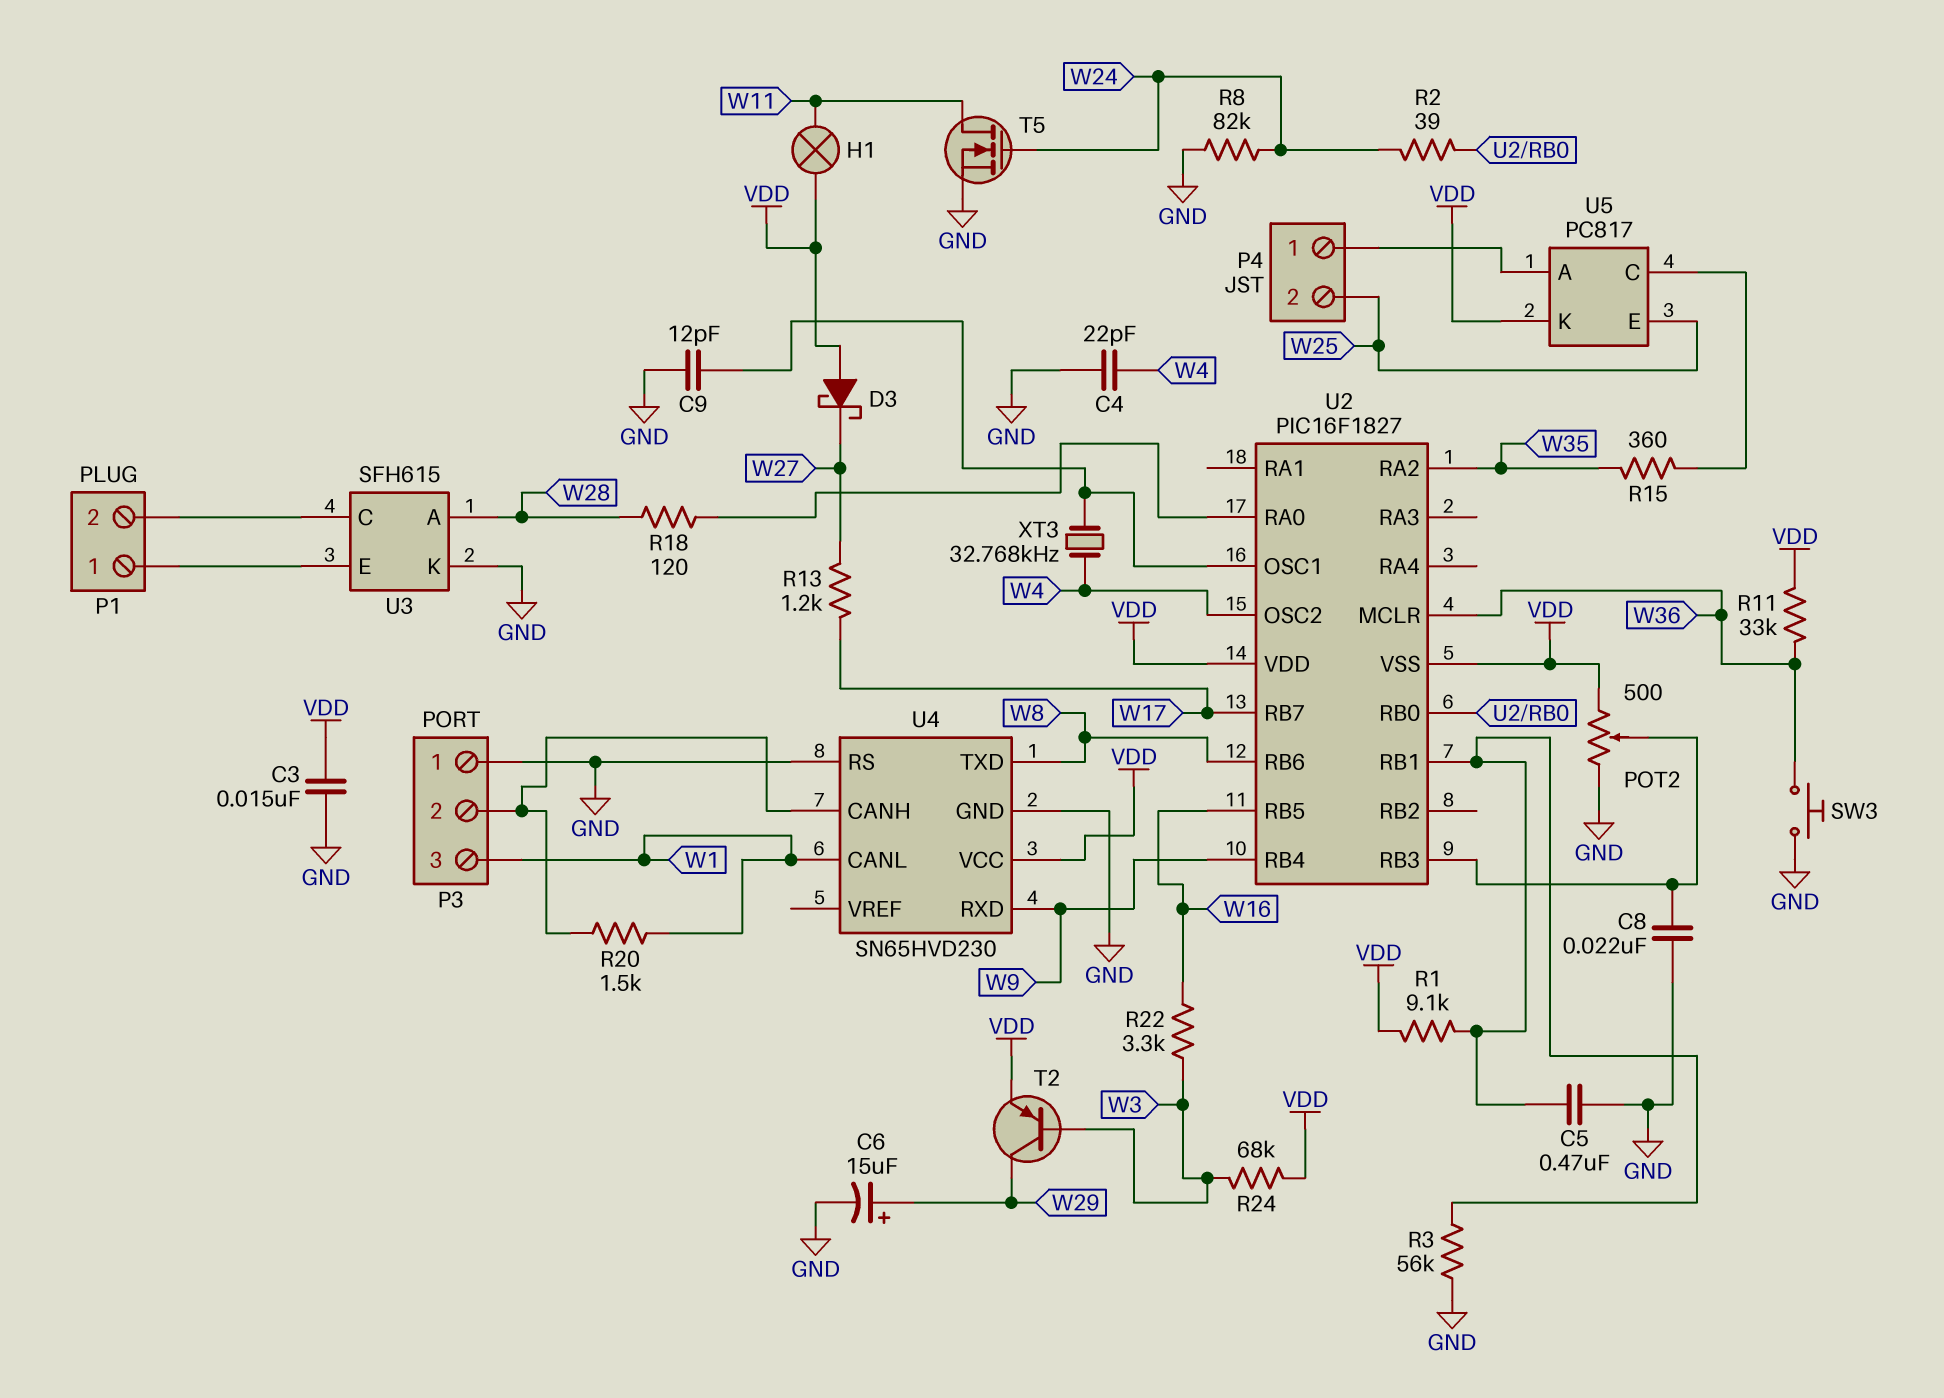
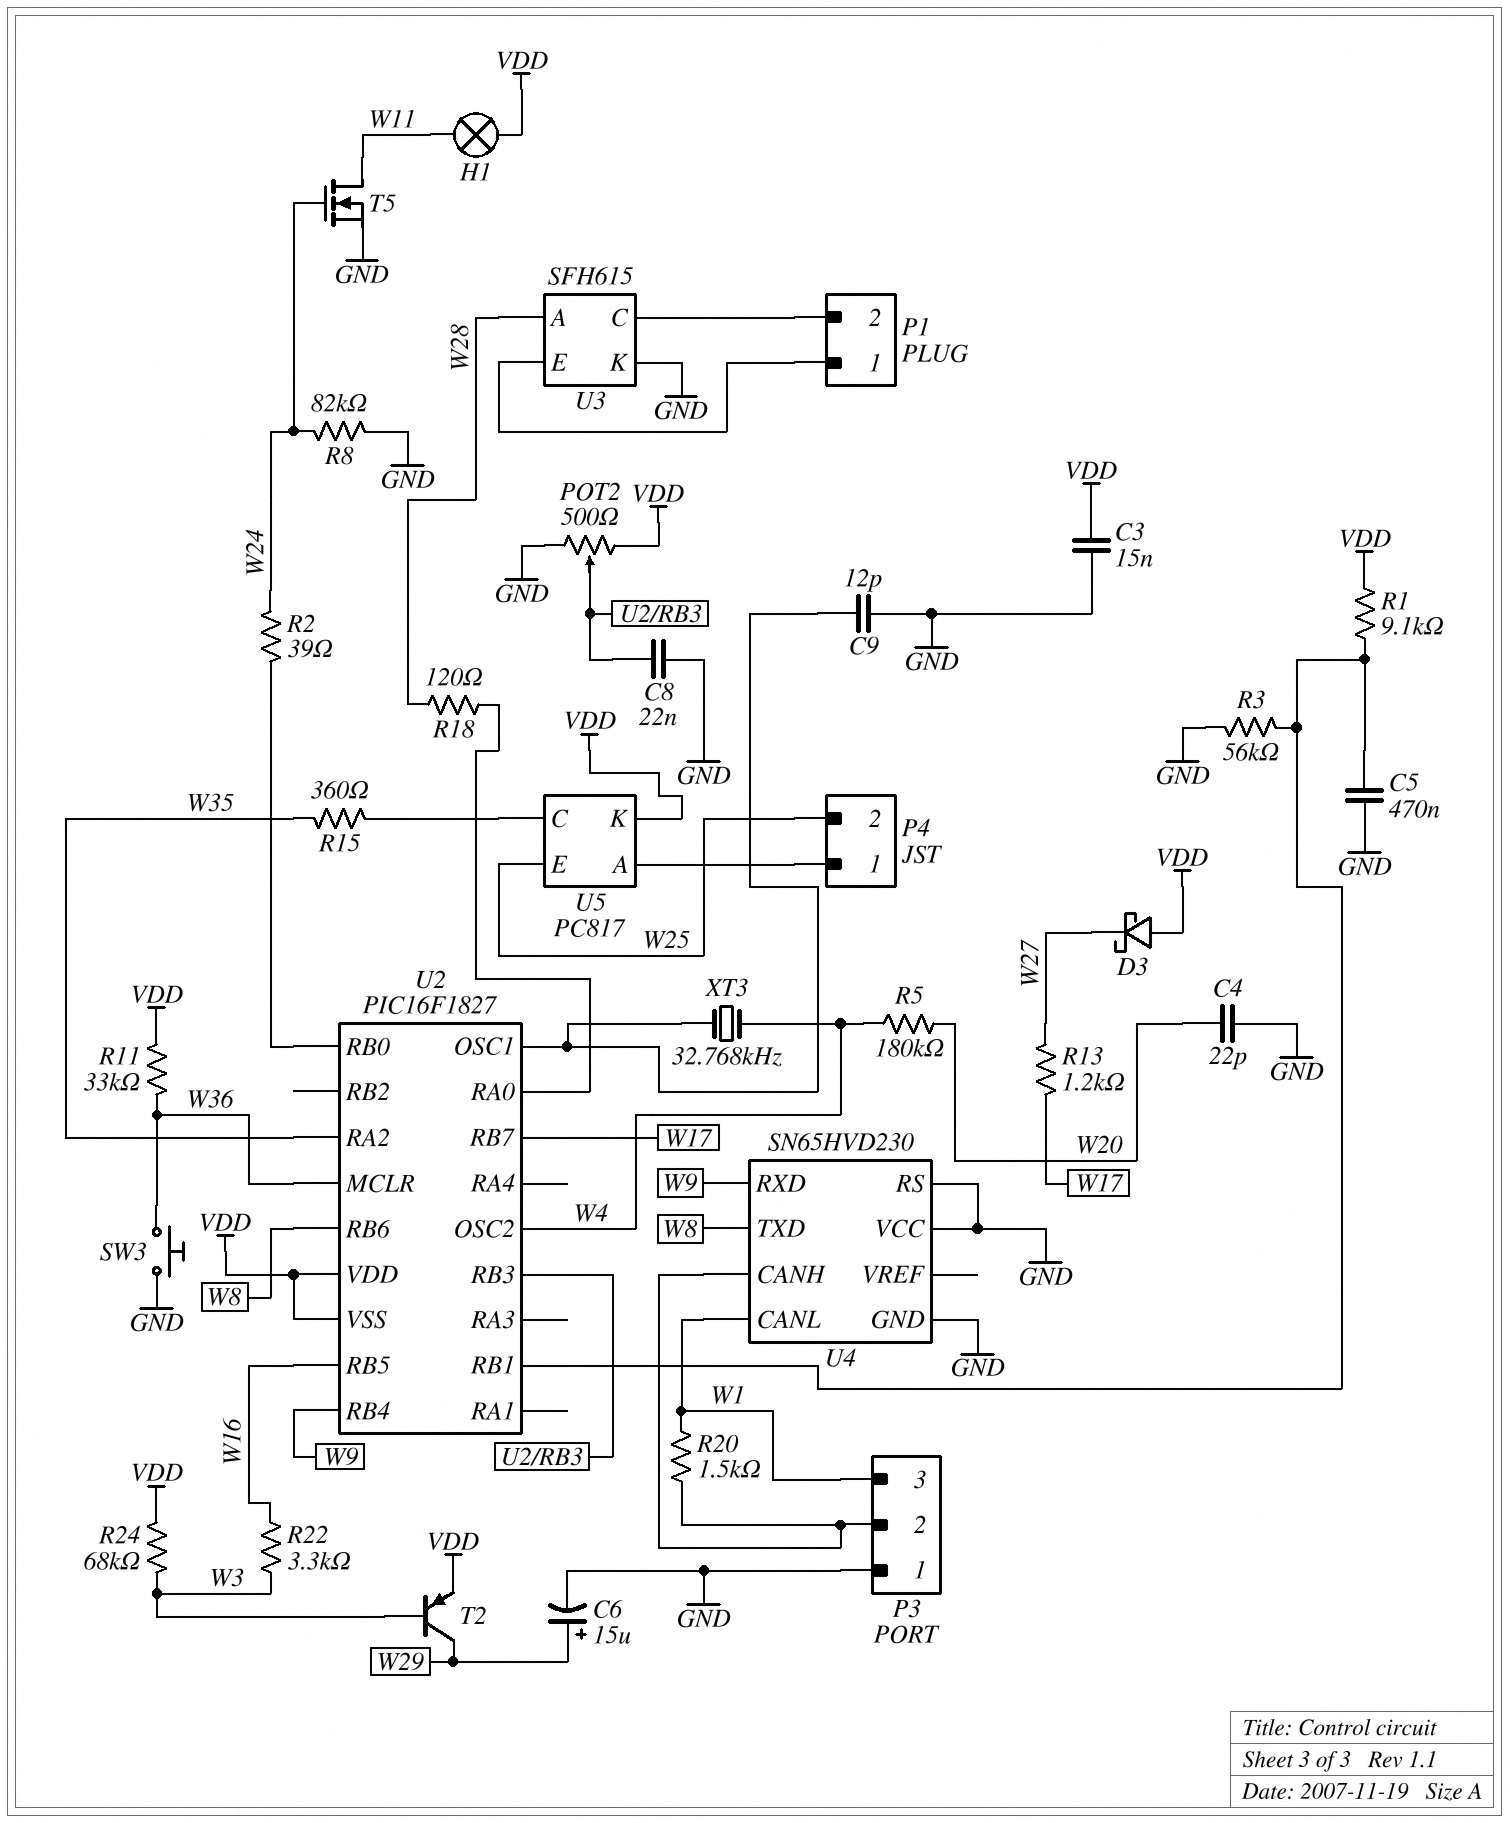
C4: 22pF (GND, W4) -> 22pF (GND, W20)
R5: none -> 180k (W4, W20)
U4 pin VCC: VDD -> GND

